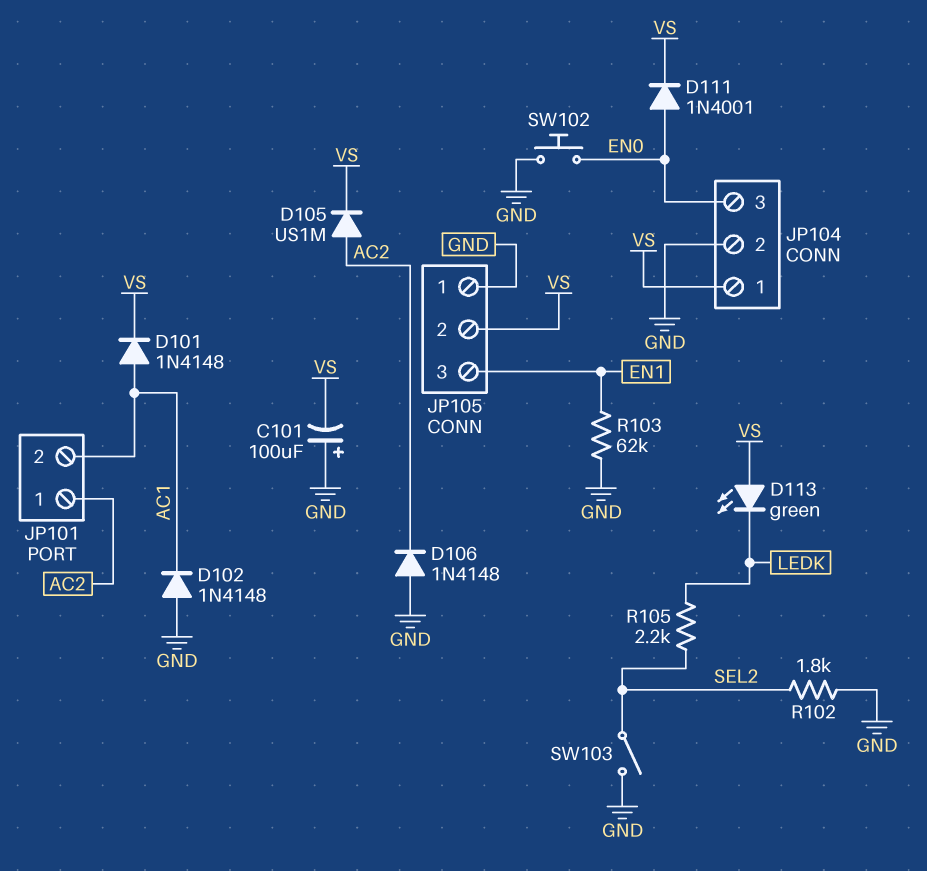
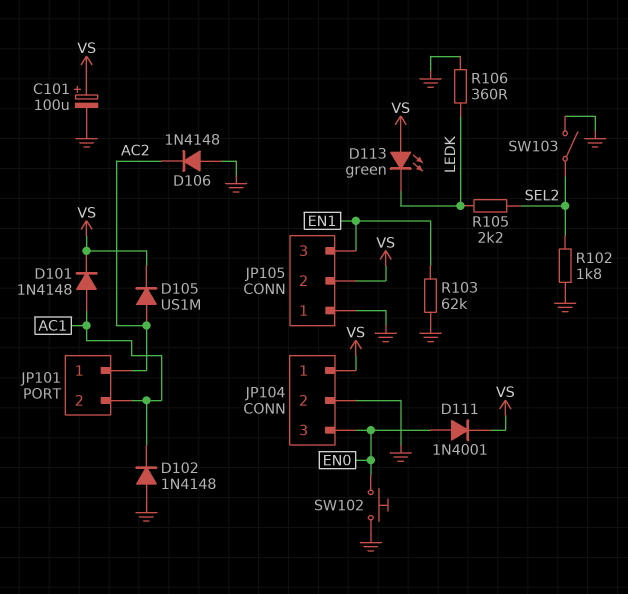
C101: 100uF (plus GND, minus VS) -> 100uF (plus VS, minus GND)
R106: none -> 360 (GND, LEDK)

